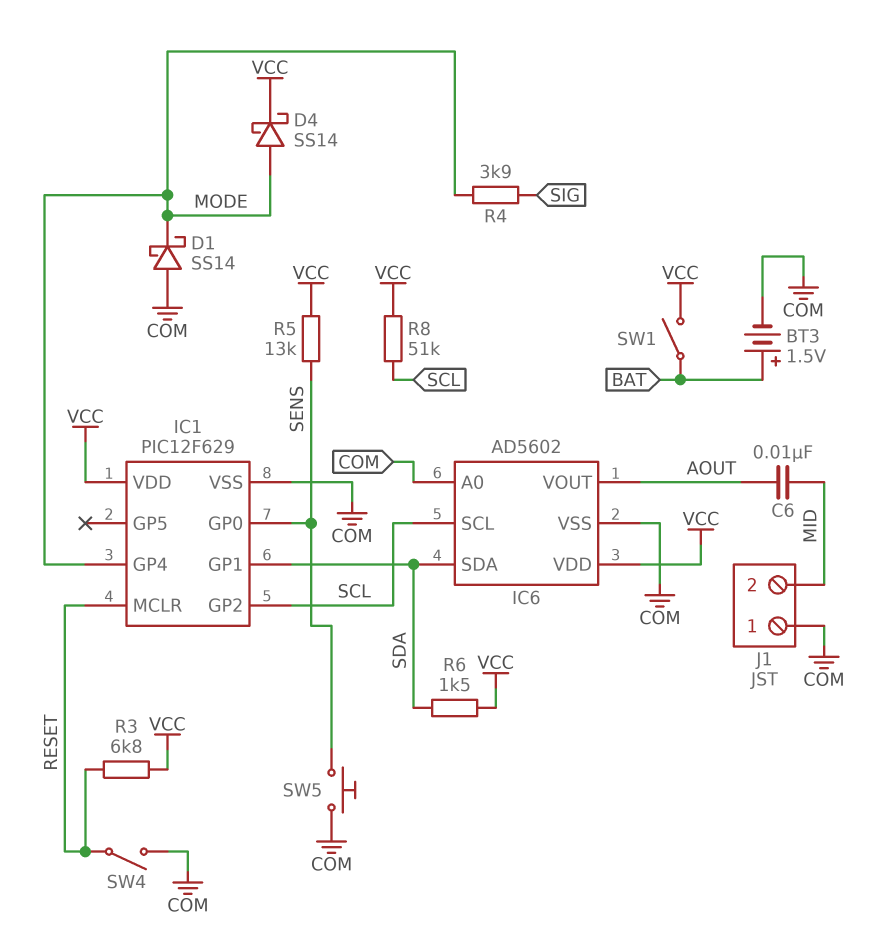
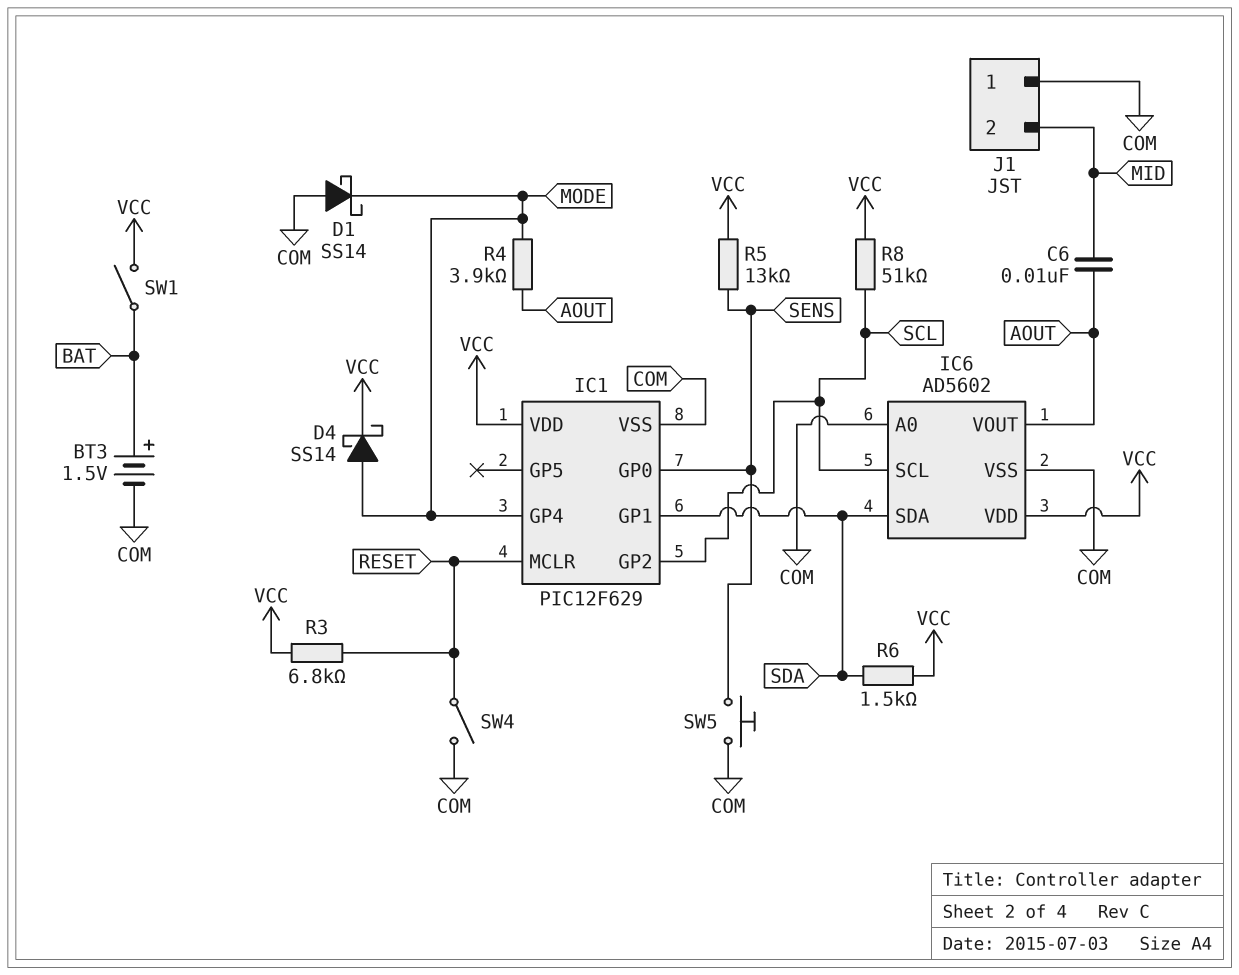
R4: 3.9k (MODE, SIG) -> 3.9k (AOUT, MODE)

